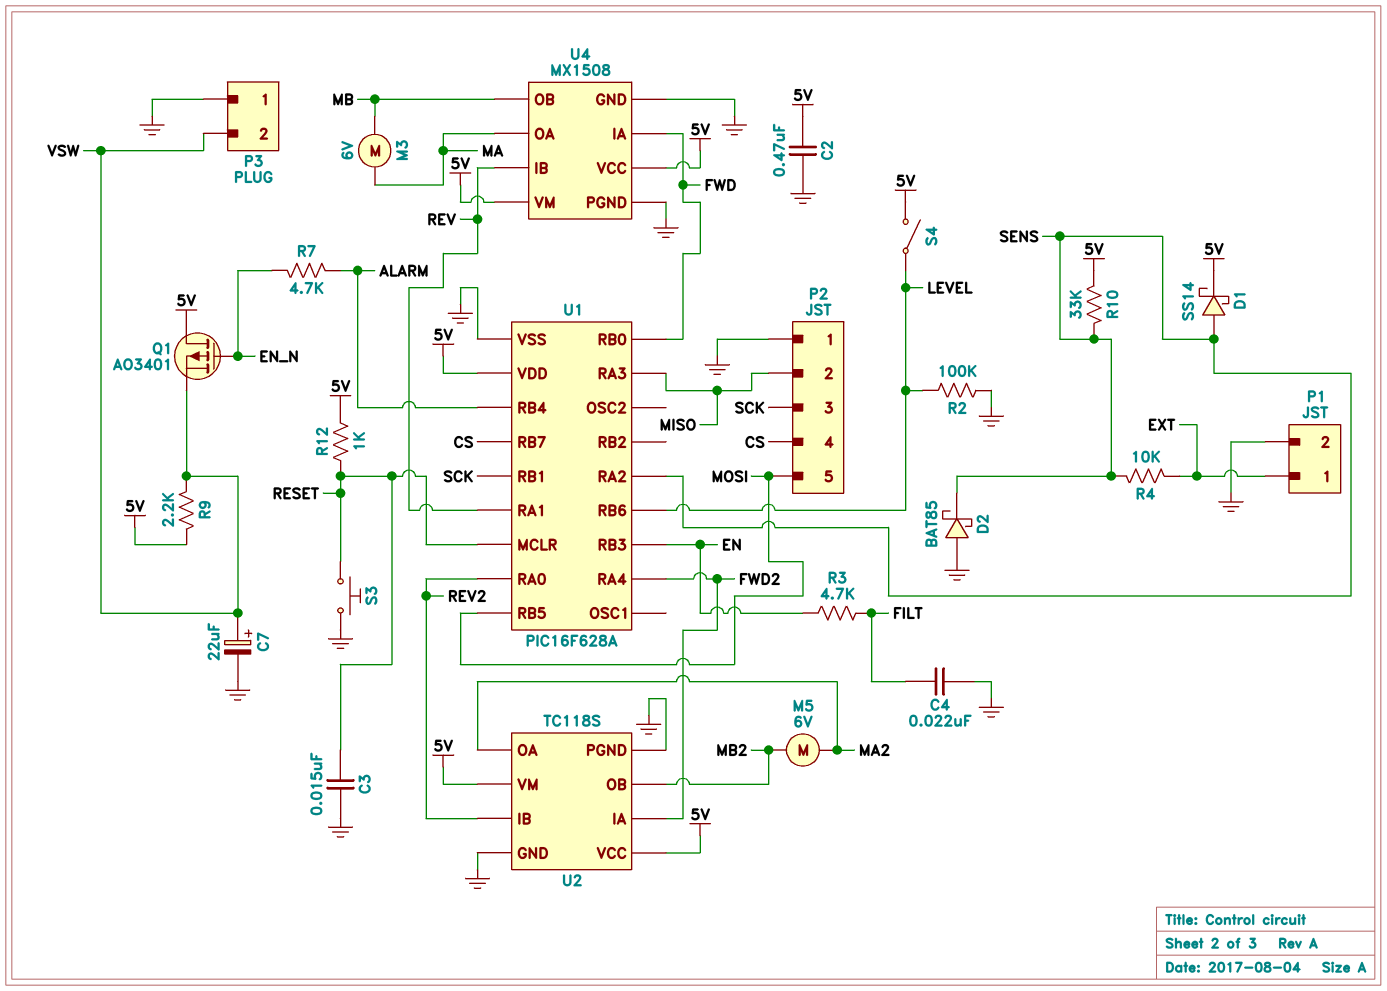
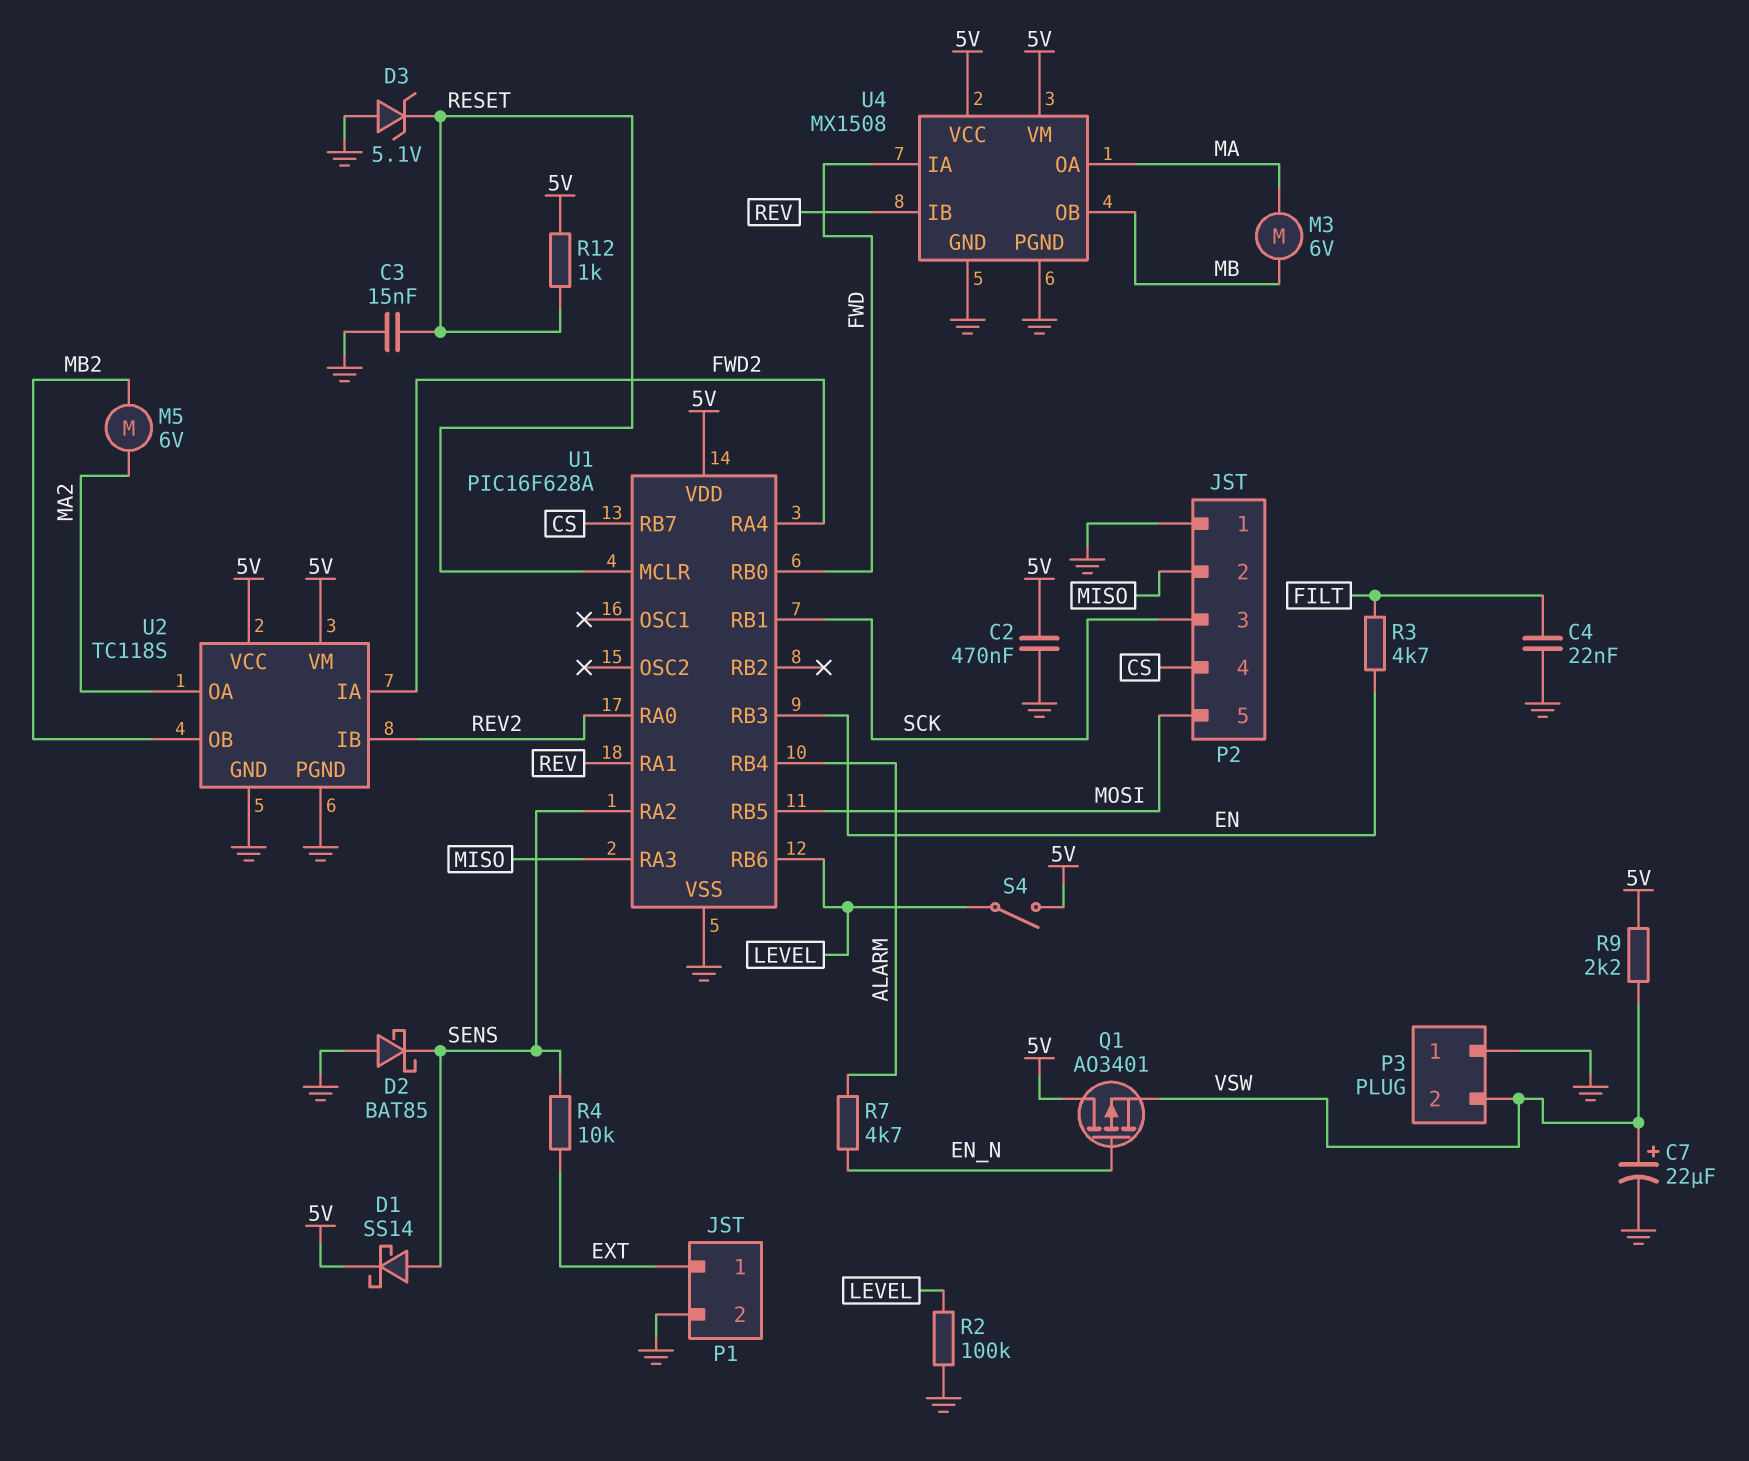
D3: none -> zener 5.1V (A GND, K RESET)
R10: 33k (5V, SENS) -> none
S3: button (GND, RESET) -> none

